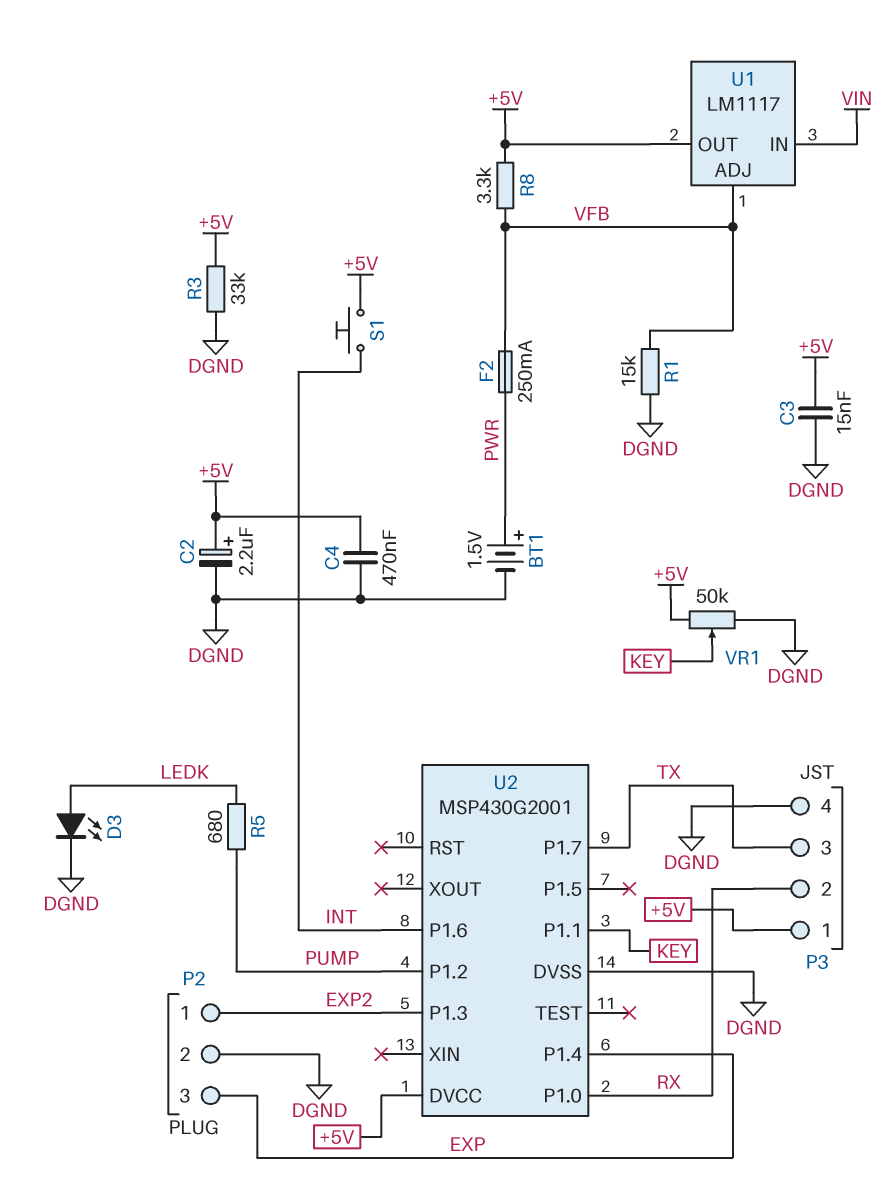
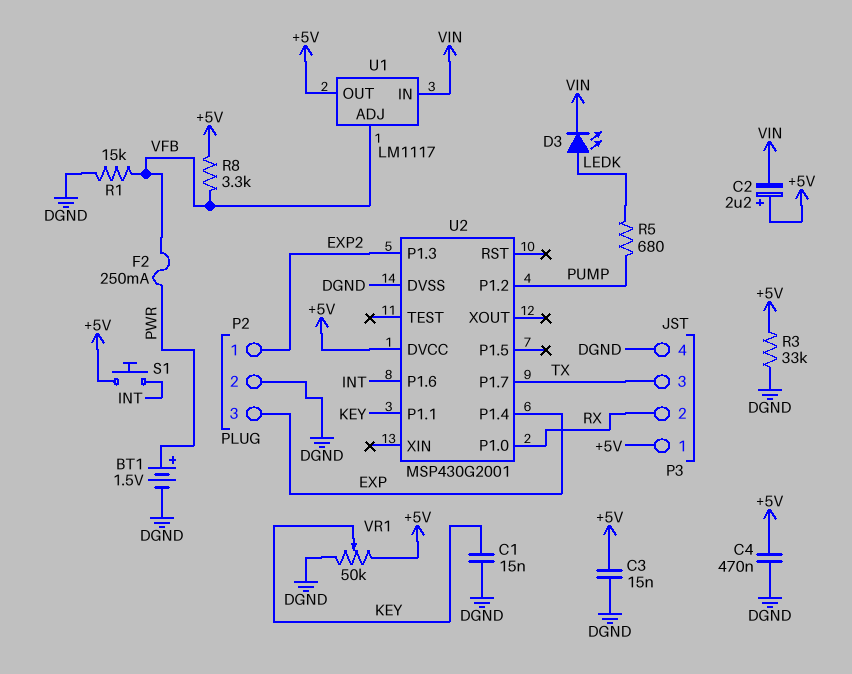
C1: none -> 15nF (DGND, KEY)
C2: 2.2uF (plus +5V, minus DGND) -> 2.2uF (plus +5V, minus VIN)
D3: LED (A LEDK, K DGND) -> LED (A LEDK, K VIN)

